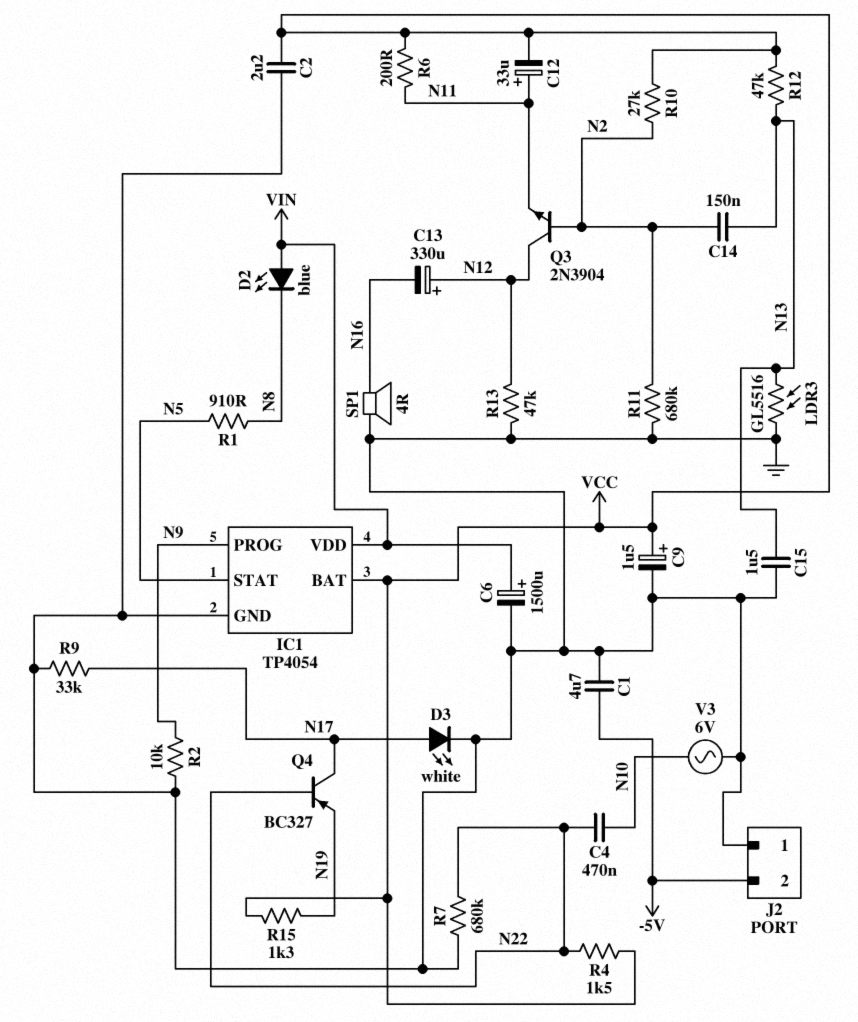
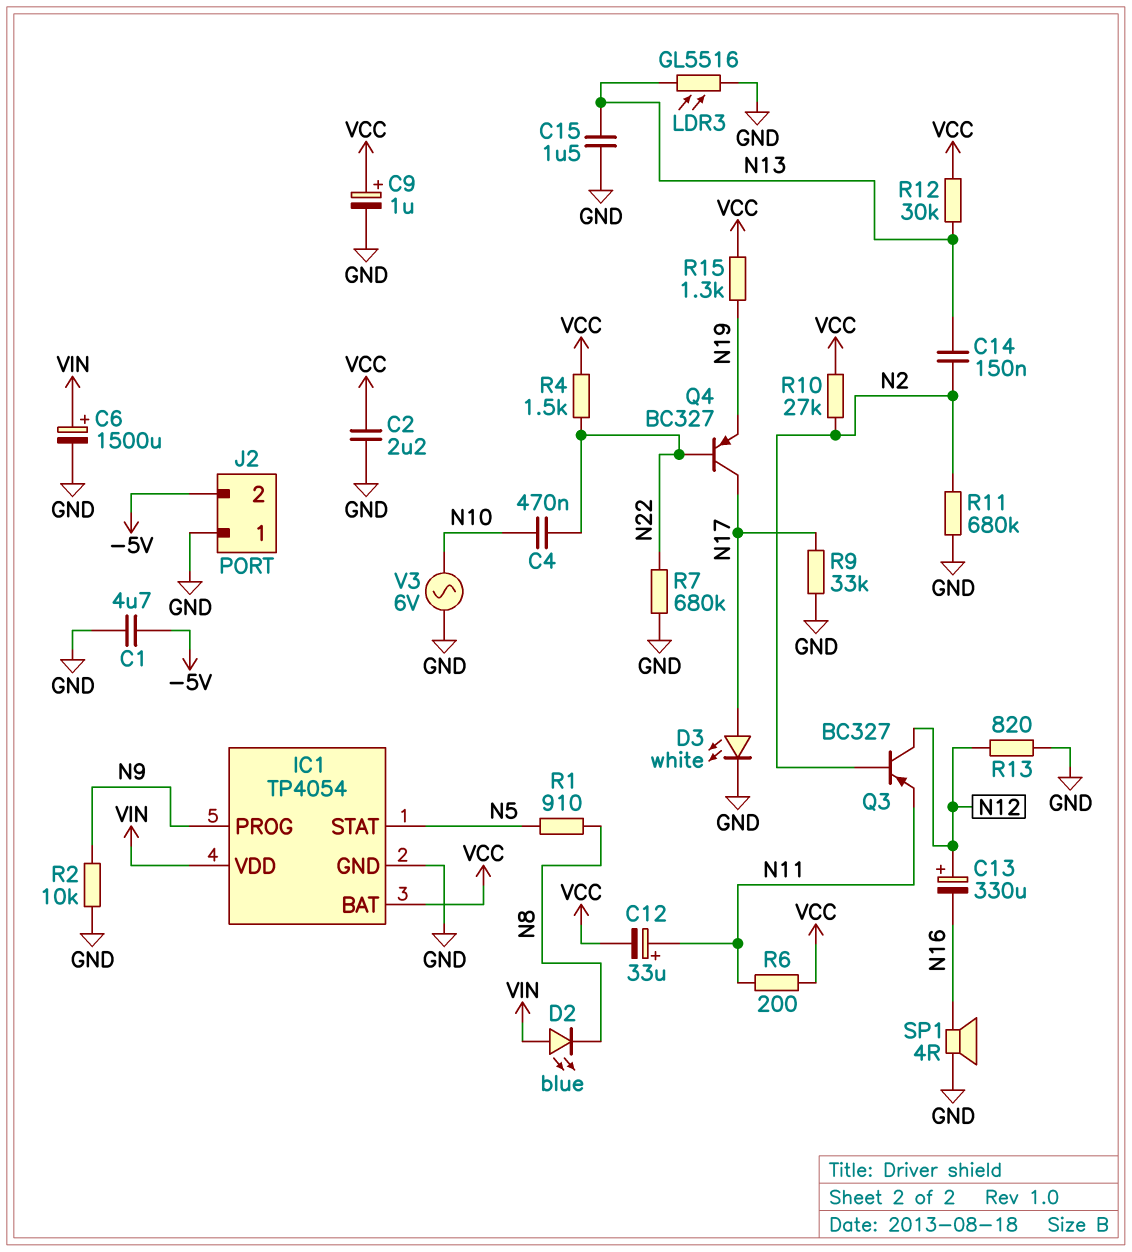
C9: 1.5uF (plus VCC, minus GND) -> 1uF (plus VCC, minus GND)
Q3: NPN 2N3904 (B N2, C N12, E N11) -> PNP BC327 (B N2, C N12, E N11)
R12: 47k (N13, VCC) -> 30k (N13, VCC)
R13: 47k (GND, N12) -> 820 (GND, N12)

